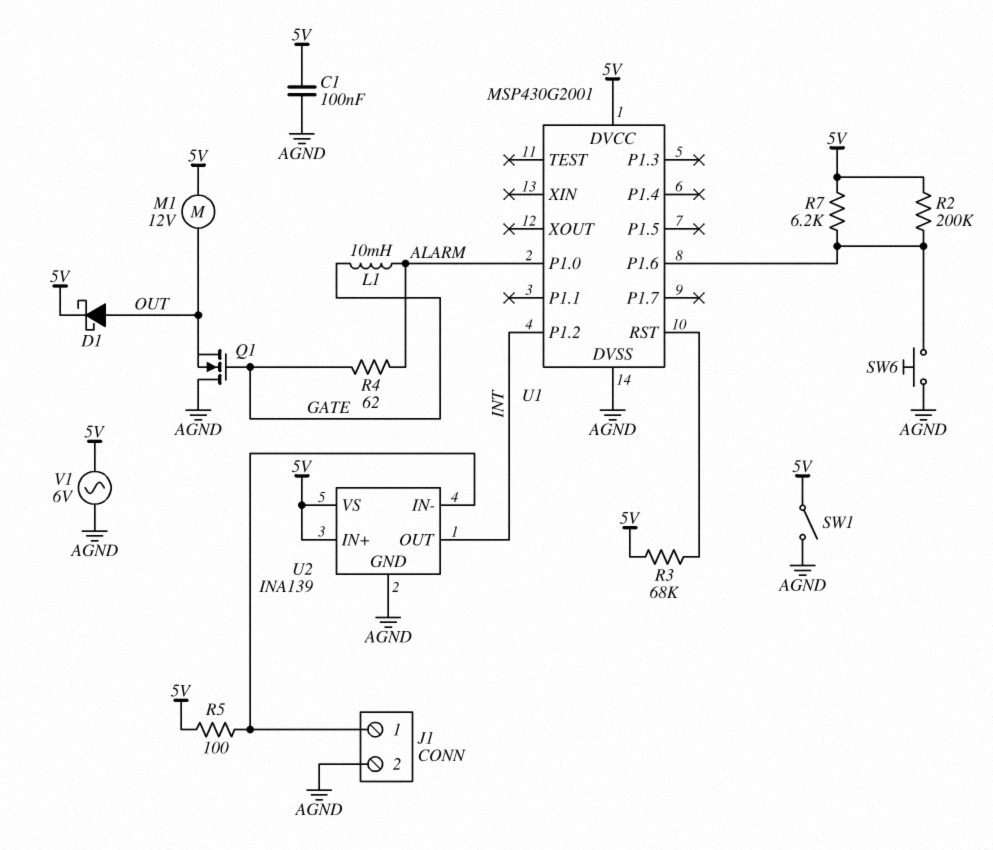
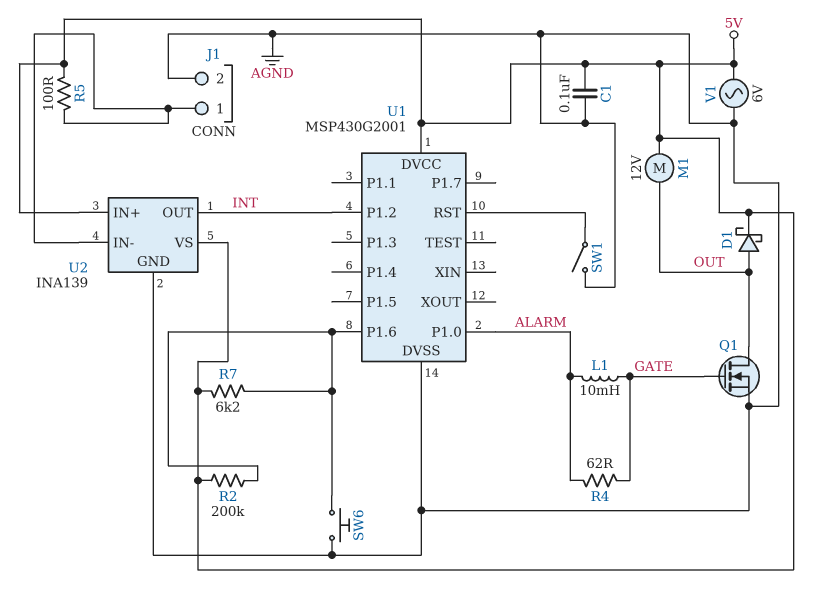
Q1: NMOS (G GATE, D AGND, S OUT) -> NMOS (G GATE, D OUT, S AGND)
R3: 68k (5V, U1/RST) -> none
SW1: switch (5V, AGND) -> switch (AGND, U1/RST)

